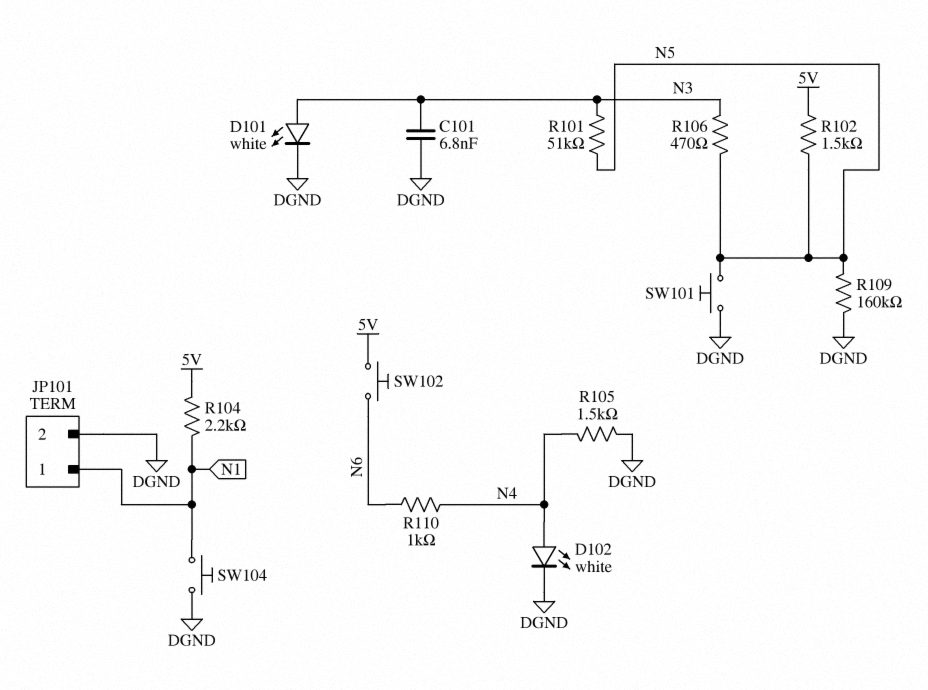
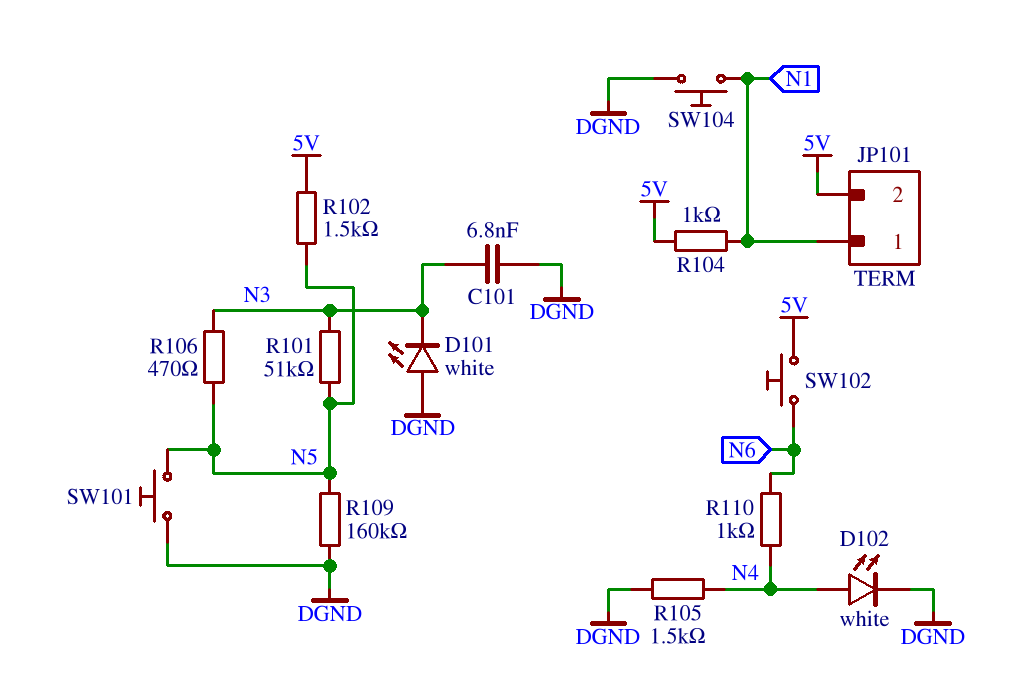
D101: LED white (A N3, K DGND) -> LED white (A DGND, K N3)
JP101 pin 2: DGND -> 5V
R104: 2.2k (5V, N1) -> 1k (5V, N1)

